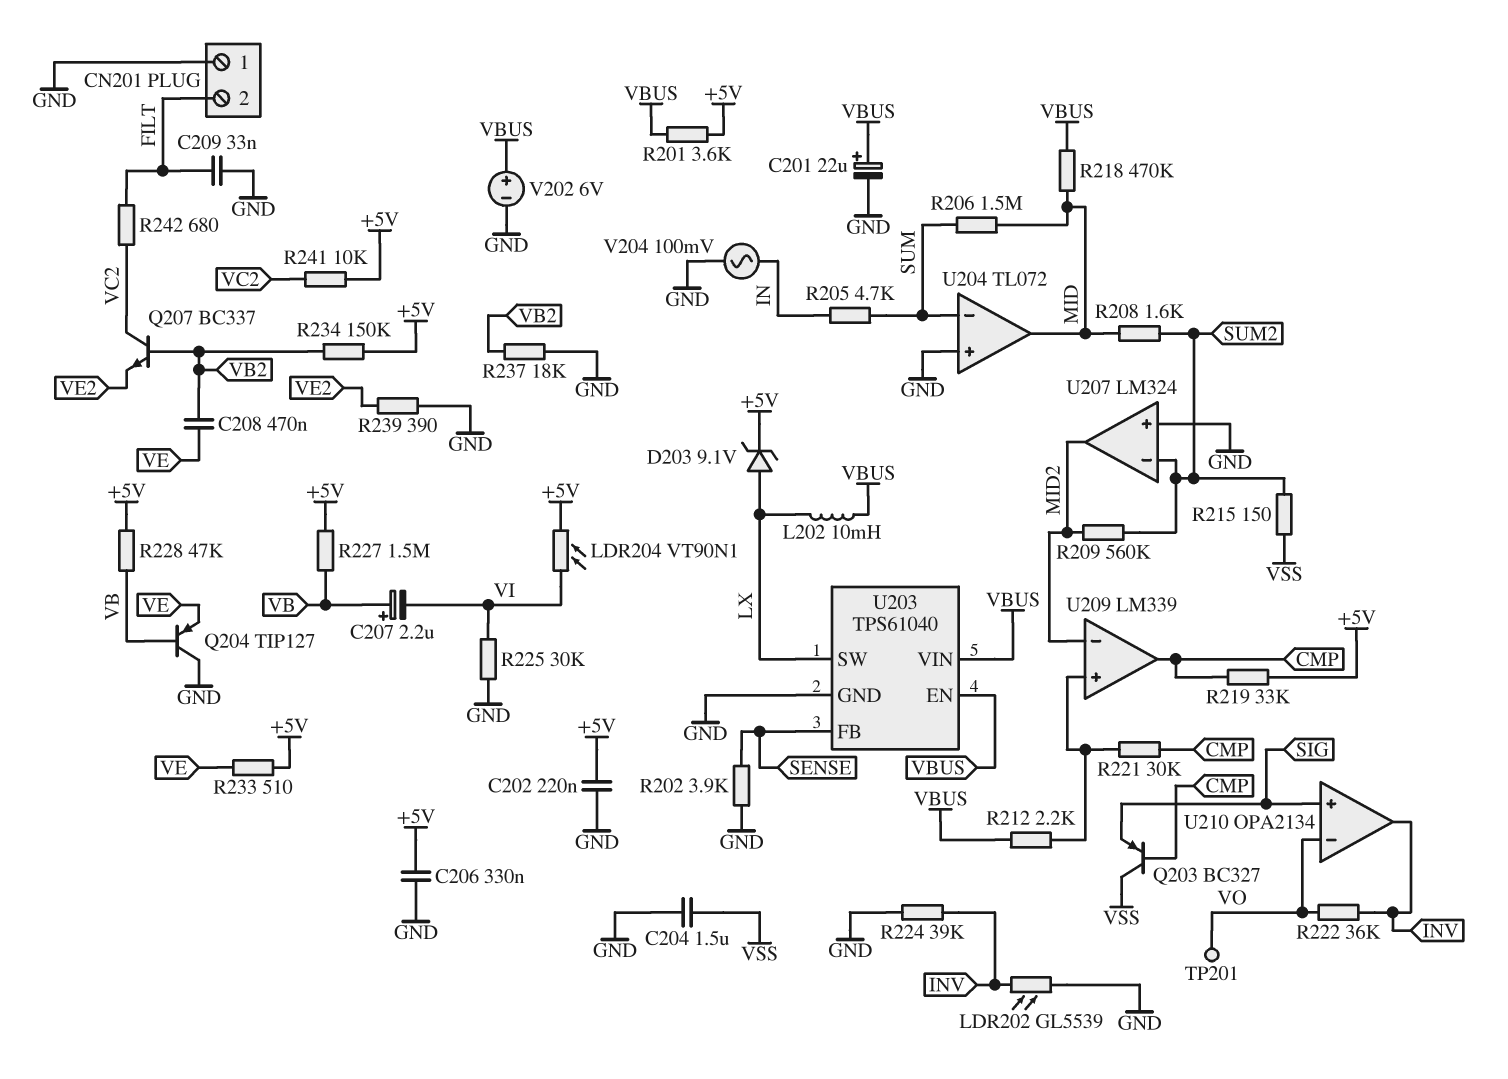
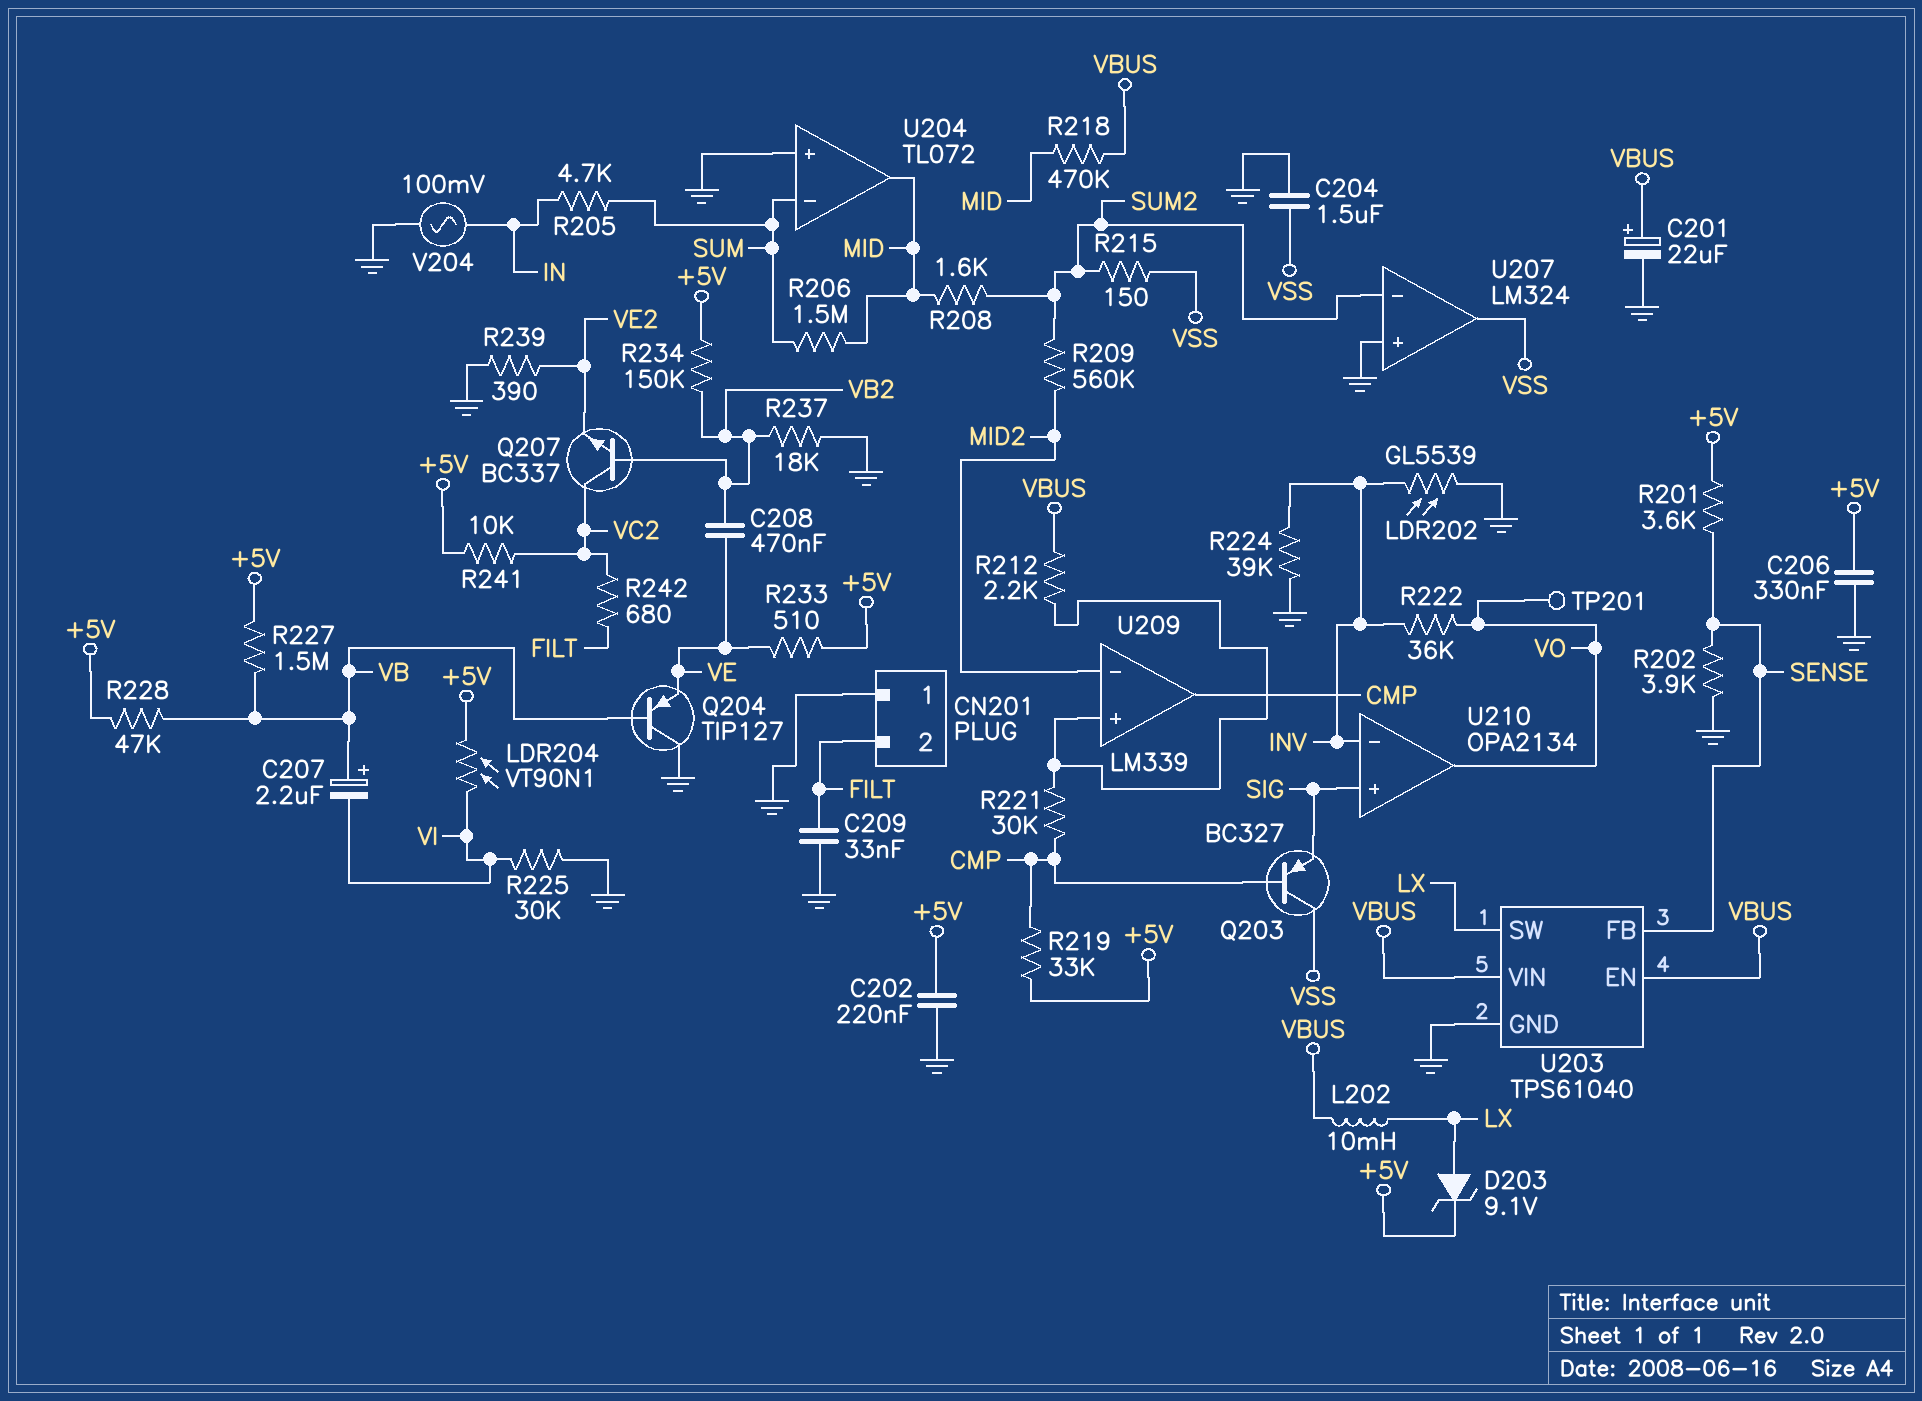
R201: 3.6k (+5V, VBUS) -> 3.6k (+5V, SENSE)
U207 pin out: MID2 -> VSS
U210 pin in-: VO -> INV
U210 pin out: INV -> VO
V202: 6V (plus VBUS, minus GND) -> none

